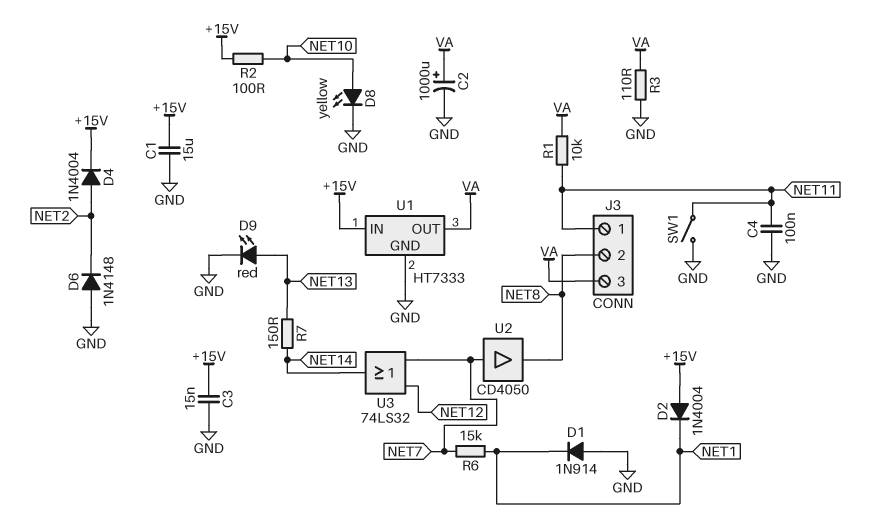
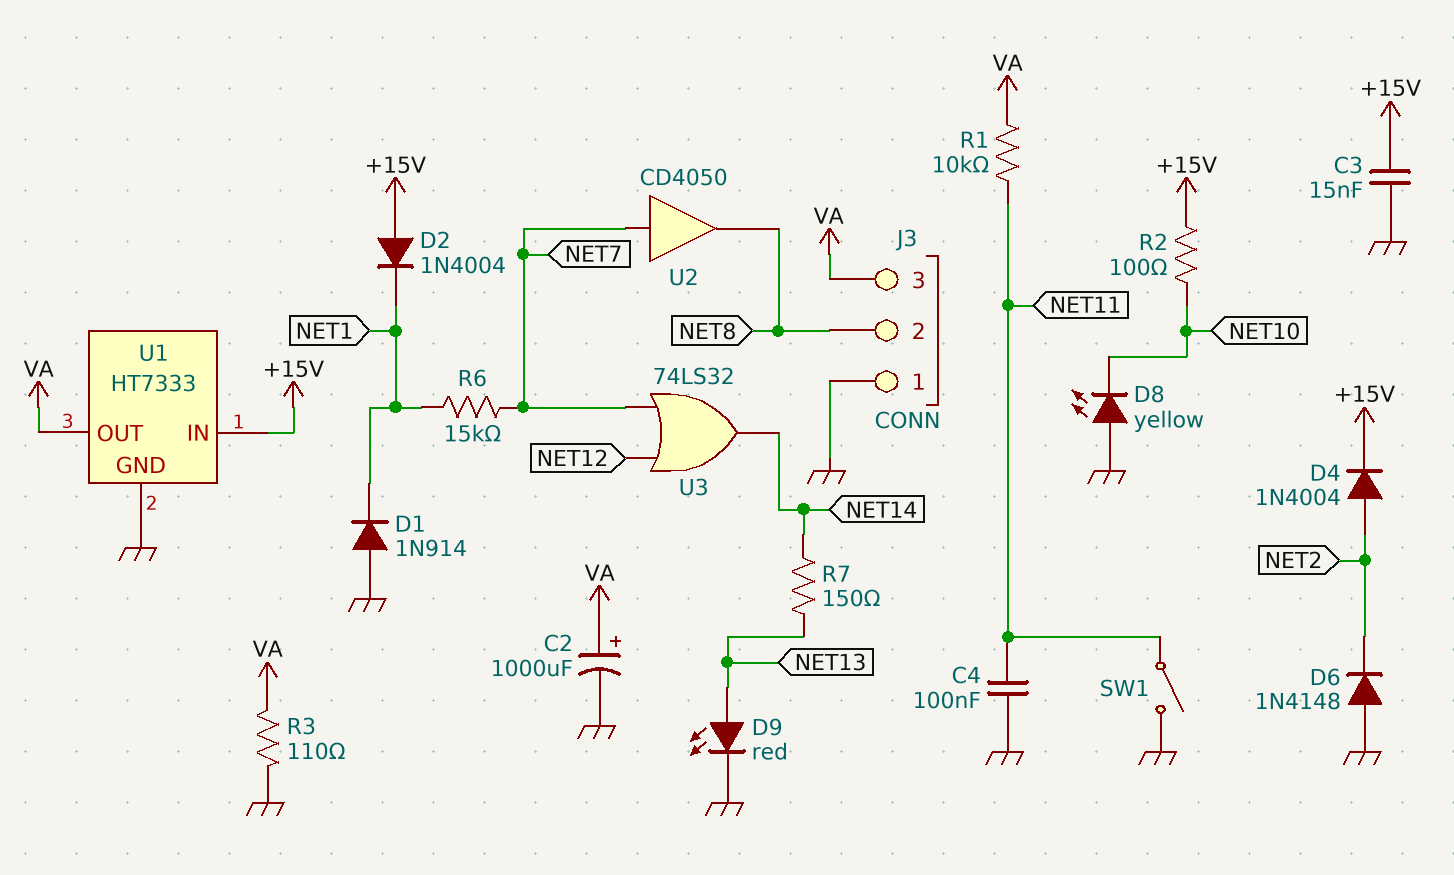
C1: 15uF (+15V, GND) -> none
D8: LED yellow (A NET10, K GND) -> LED yellow (A GND, K NET10)
J3 pin 1: NET11 -> GND

